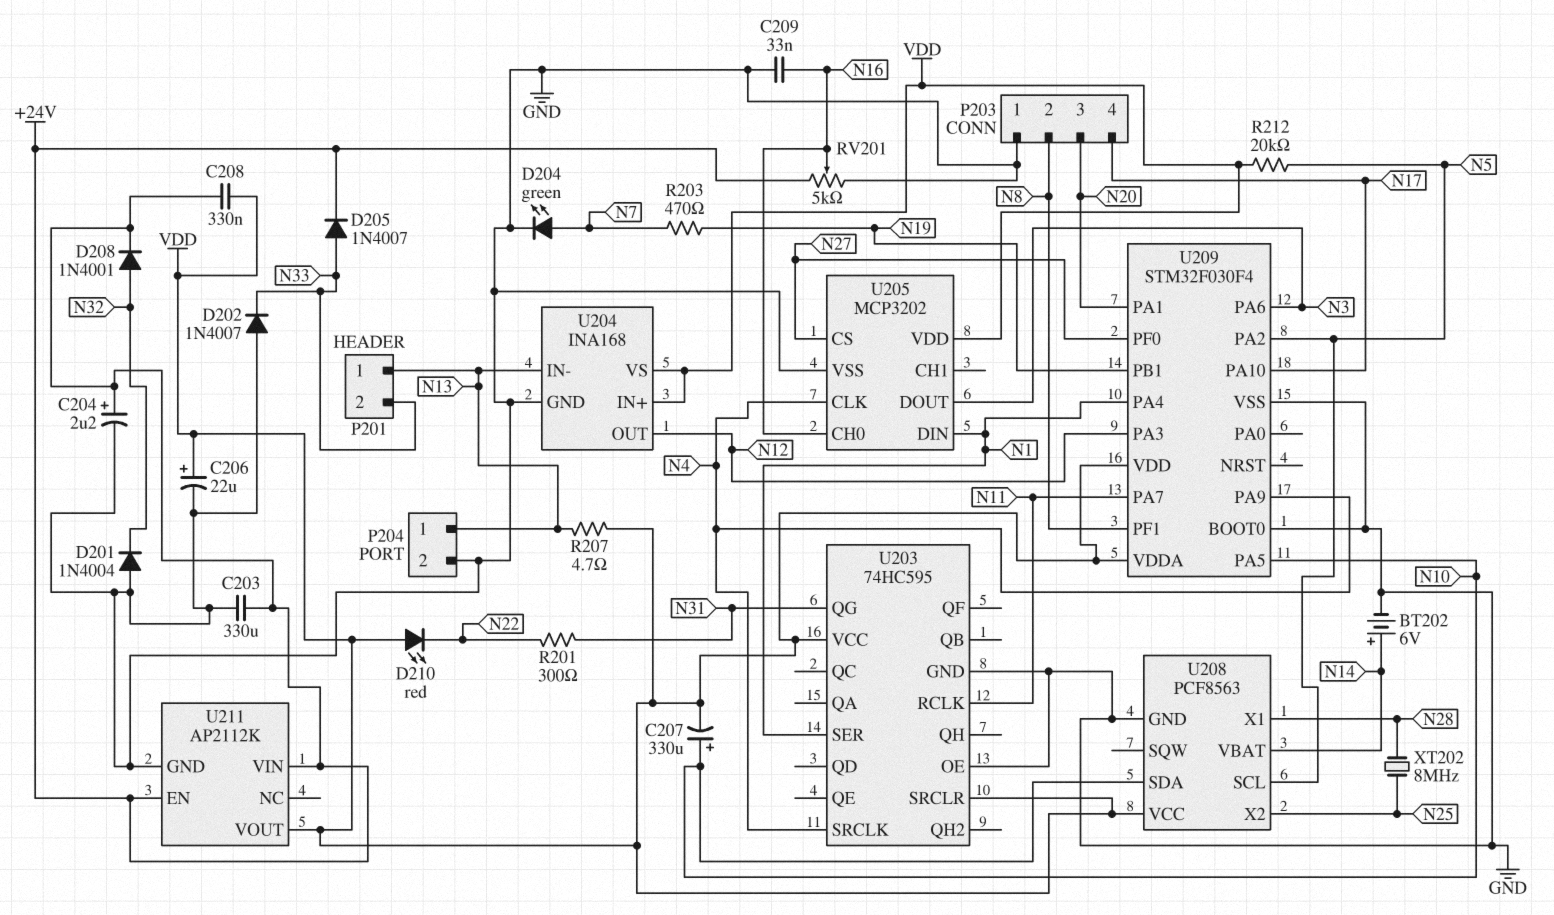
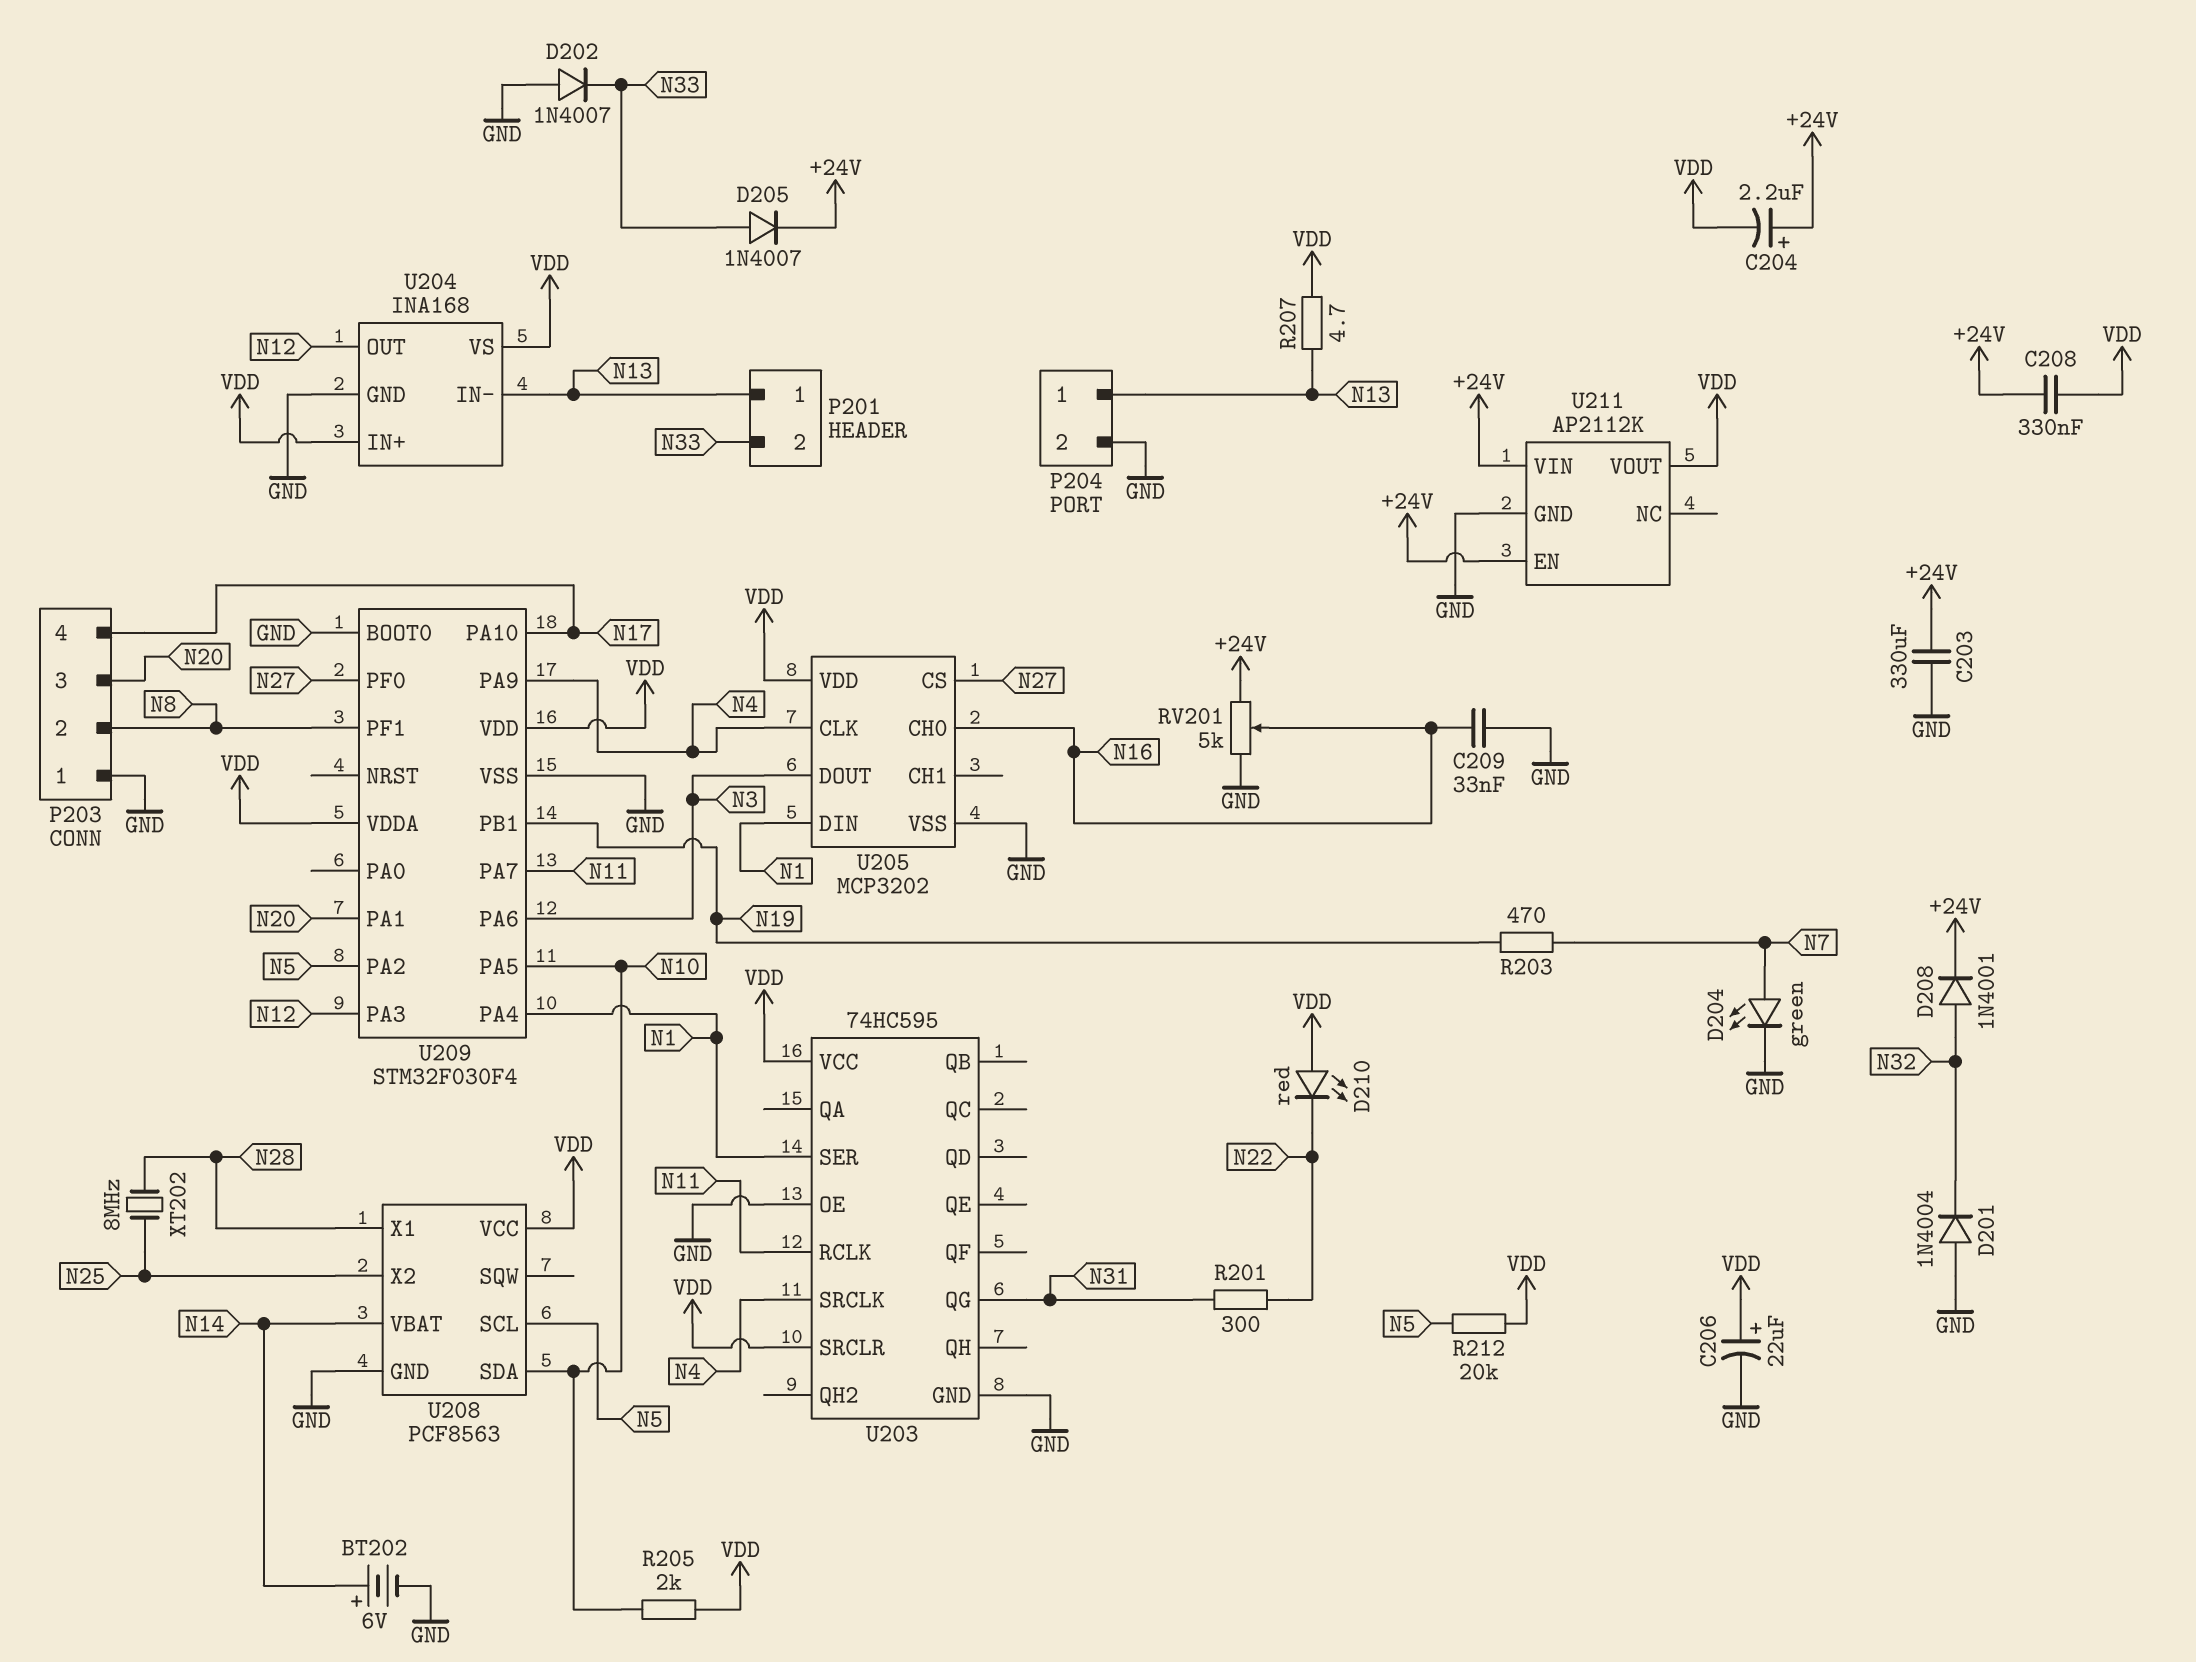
C204: 2.2uF (plus +24V, minus GND) -> 2.2uF (plus +24V, minus VDD)
C207: 330uF (plus N10, minus VDD) -> none
R205: none -> 2k (N10, VDD)

